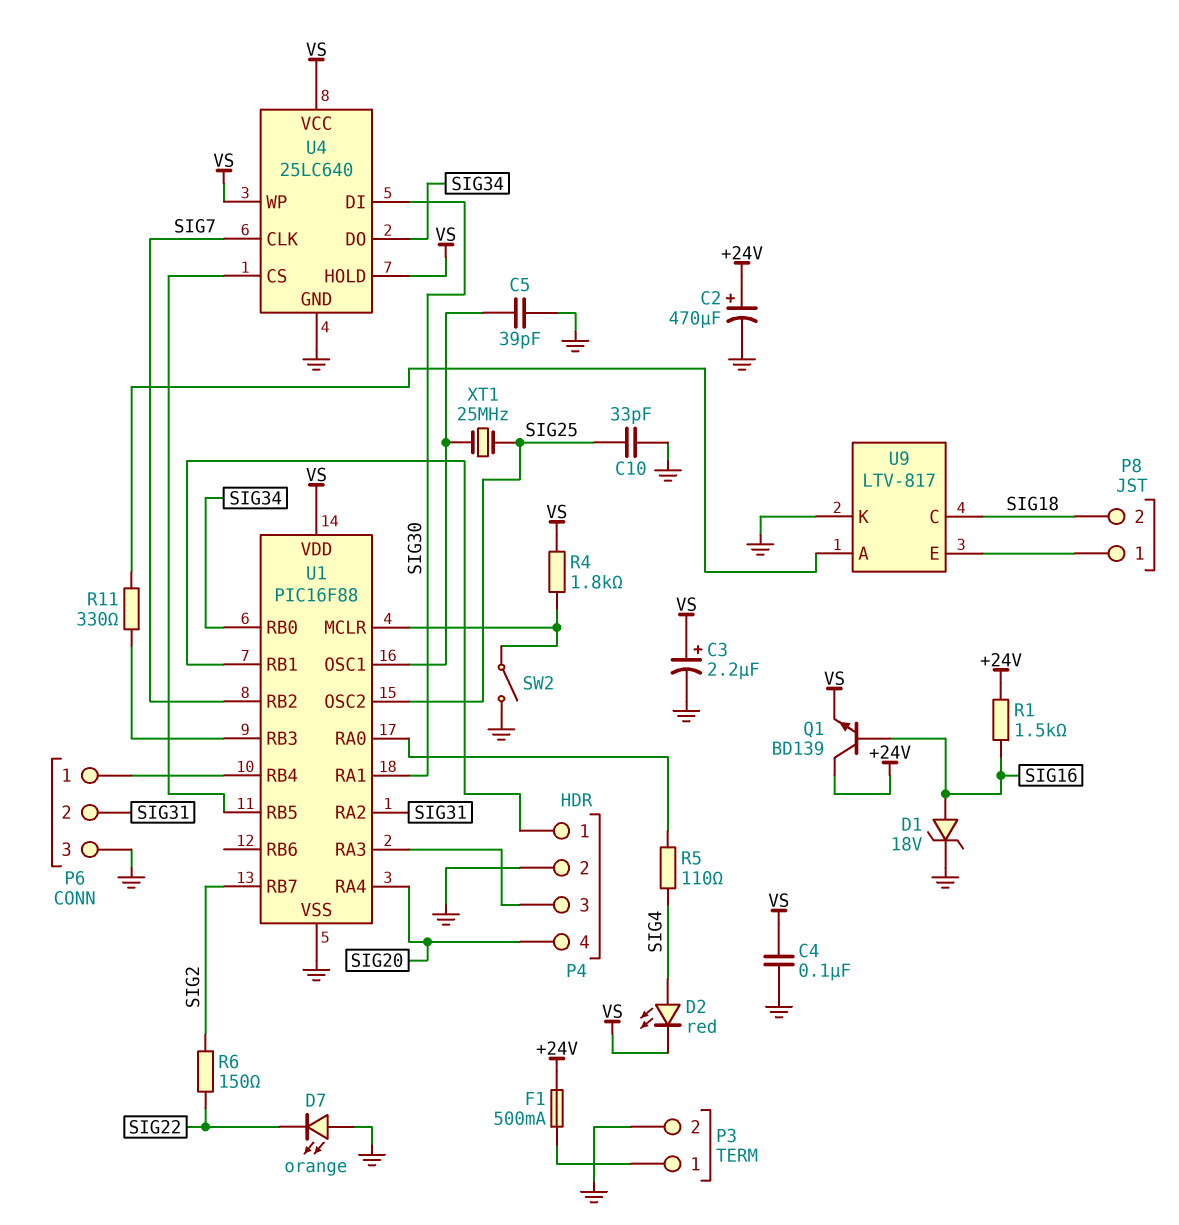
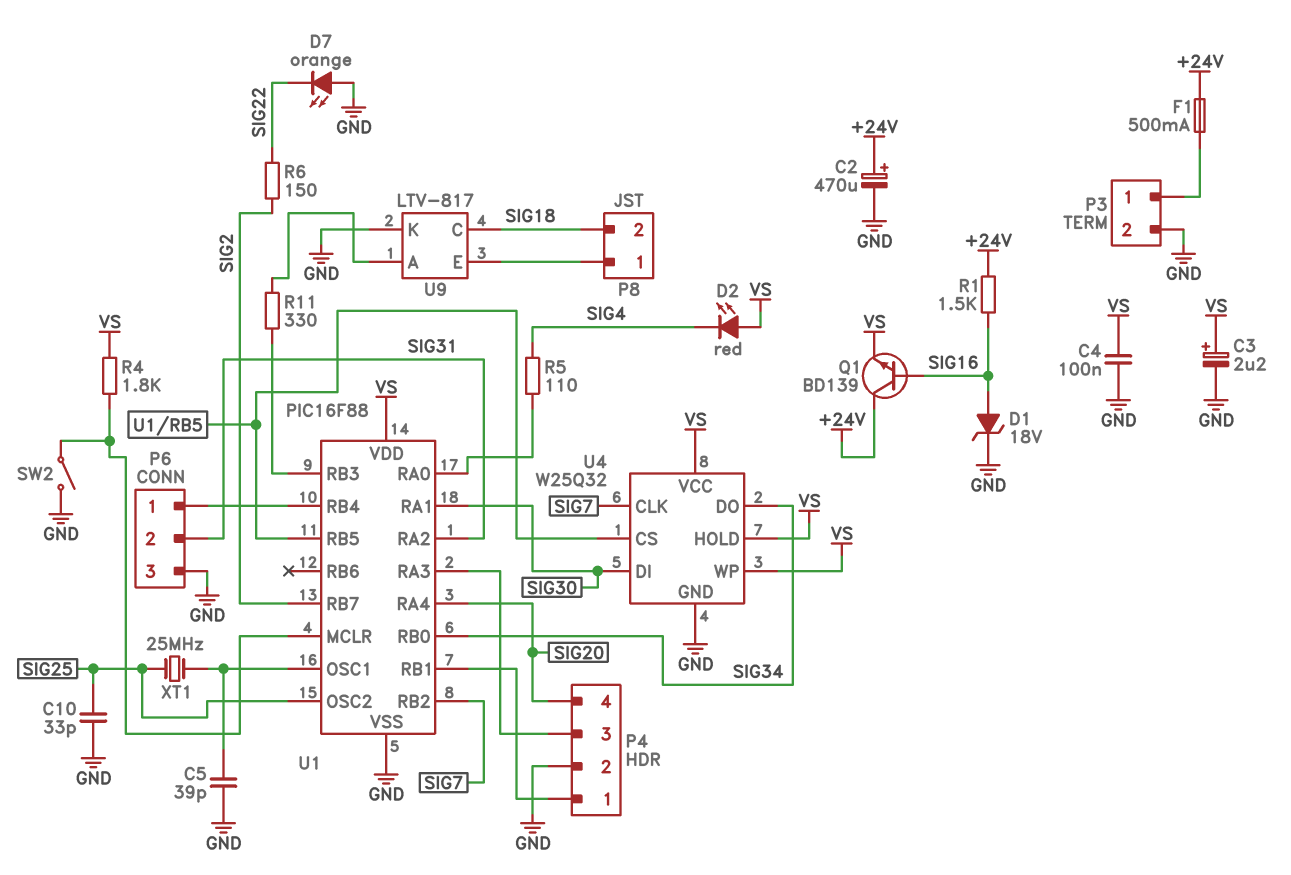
D2: LED red (A SIG4, K VS) -> LED red (A VS, K SIG4)
U4: 25LC640 -> W25Q32

